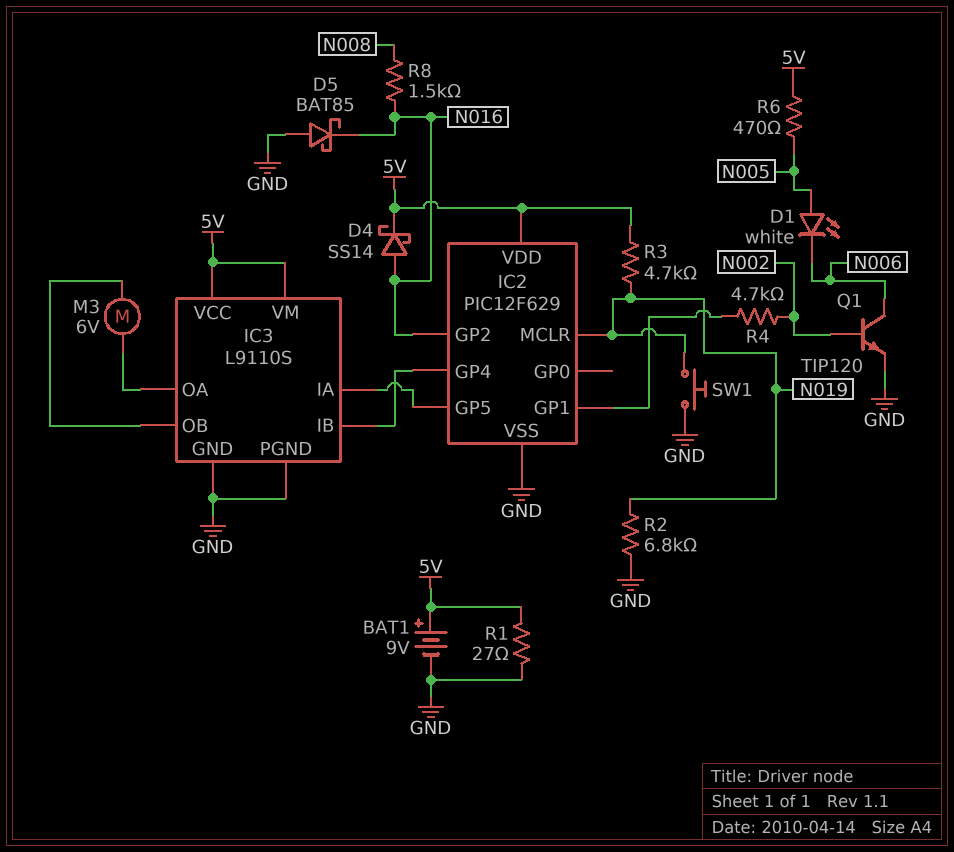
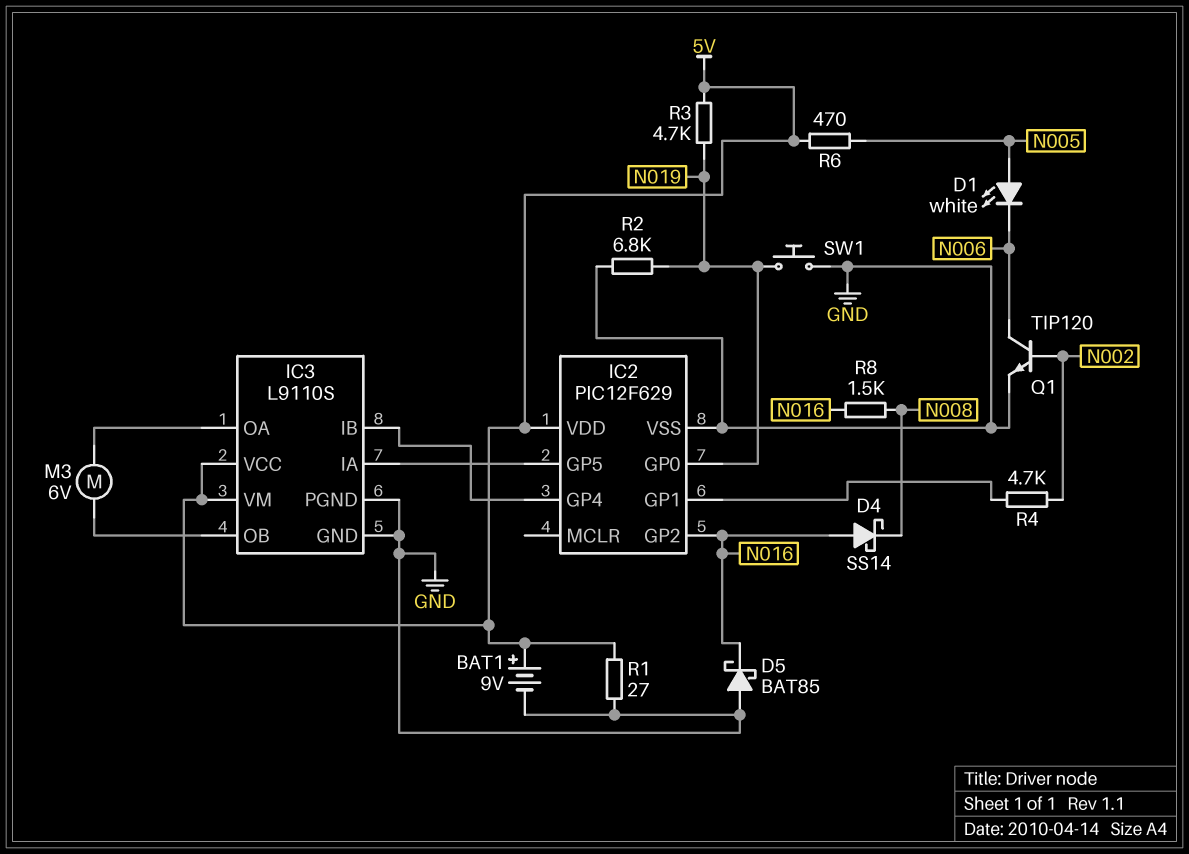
D4: schottky SS14 (A N016, K 5V) -> schottky SS14 (A N016, K N008)
IC2 pin GP0: none -> N019
IC2 pin MCLR: N019 -> none

